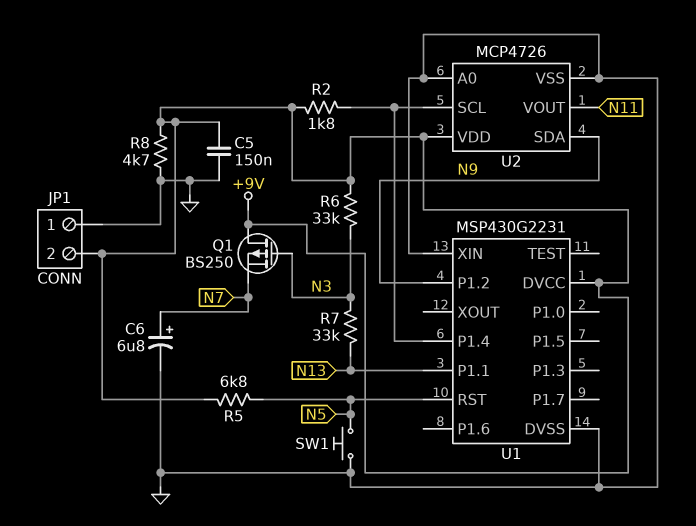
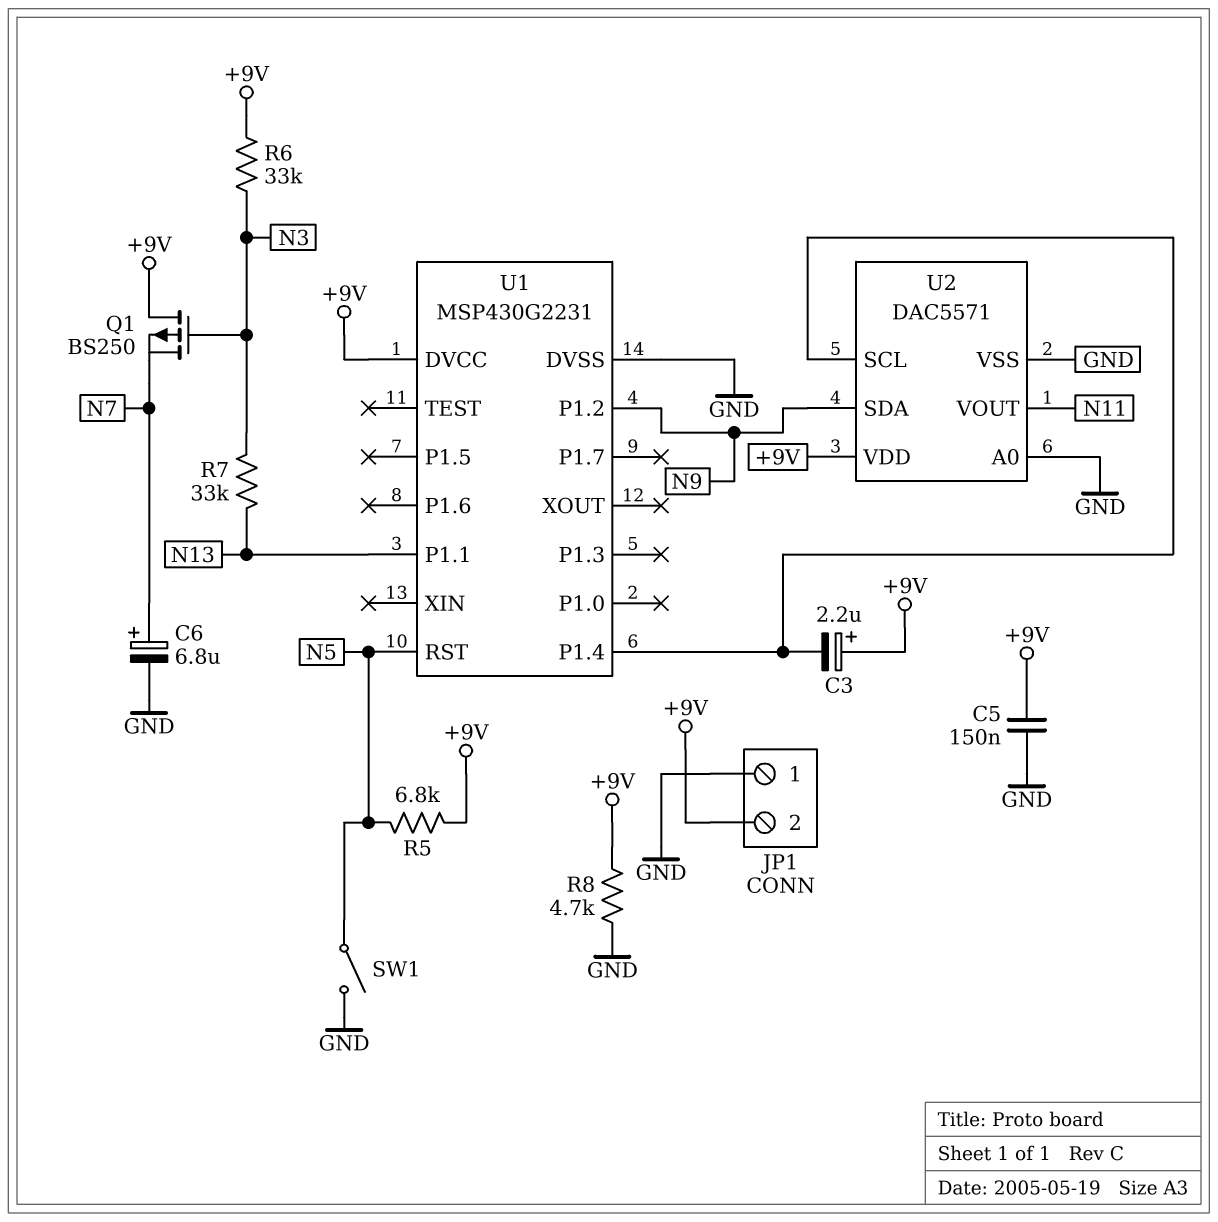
C3: none -> 2.2uF (plus +9V, minus U1/P1.4)
R2: 1.8k (+9V, U1/P1.4) -> none
SW1: button (GND, N5) -> switch (GND, N5)
U1 pin XIN: GND -> none
U2: MCP4726 -> DAC5571

